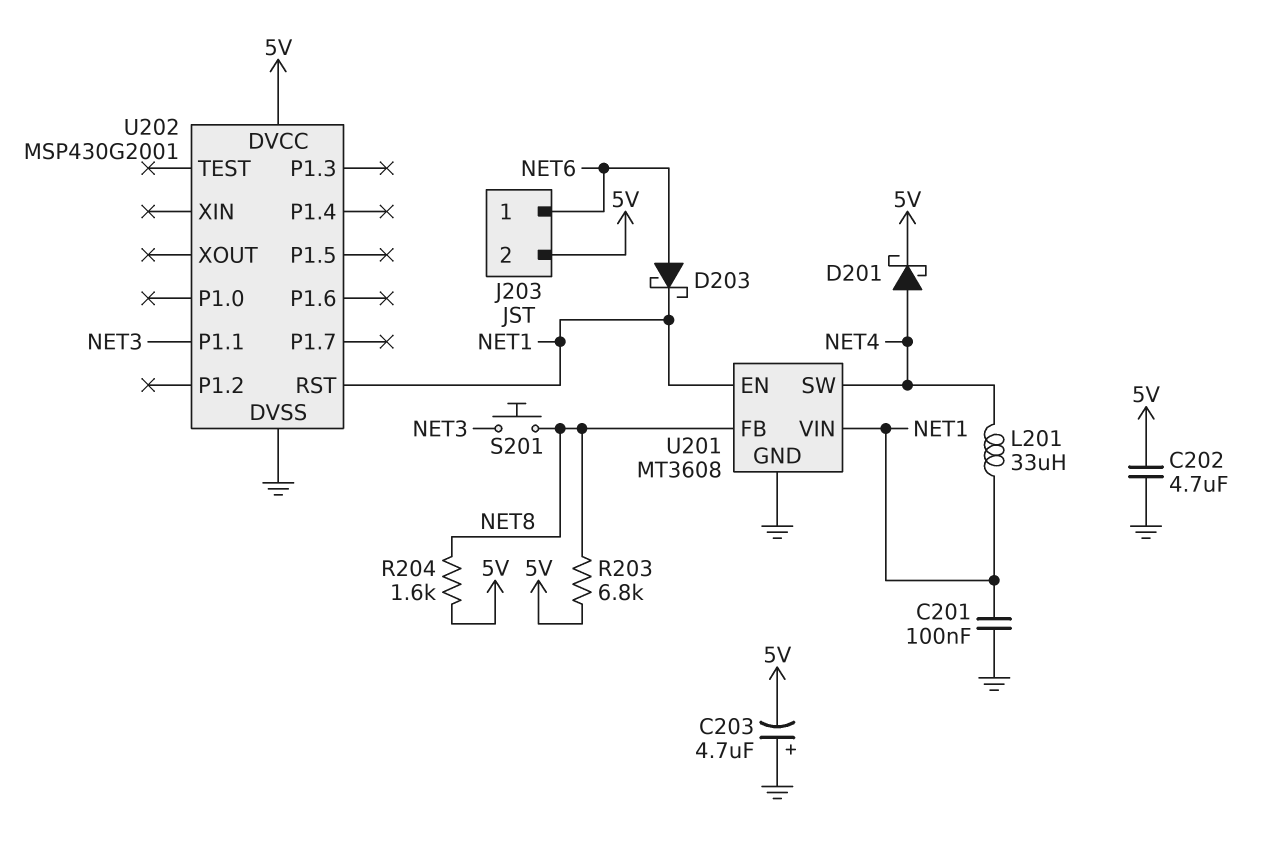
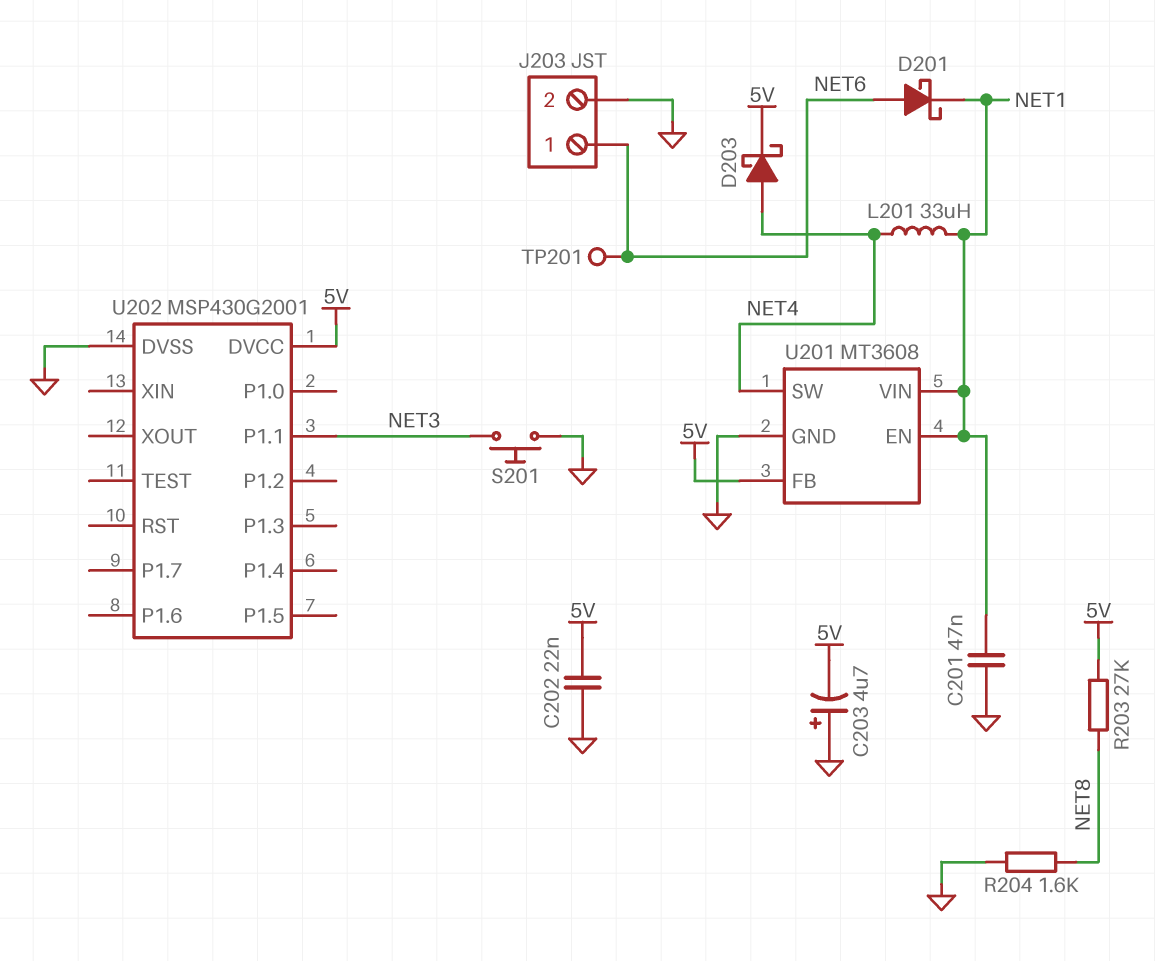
C201: 100nF (GND, NET1) -> 47nF (GND, NET1)
C202: 4.7uF (5V, GND) -> 22nF (5V, GND)
D201: schottky (A NET4, K 5V) -> schottky (A NET6, K NET1)
D203: schottky (A NET6, K NET1) -> schottky (A NET4, K 5V)
J203 pin 2: 5V -> GND
R203: 6.8k (5V, NET8) -> 27k (5V, NET8)
R204: 1.6k (5V, NET8) -> 1.6k (GND, NET8)
S201: button (NET3, NET8) -> button (GND, NET3)
TP201: none -> test point (NET6)
U201 pin FB: NET8 -> 5V
U202 pin RST: NET1 -> none

